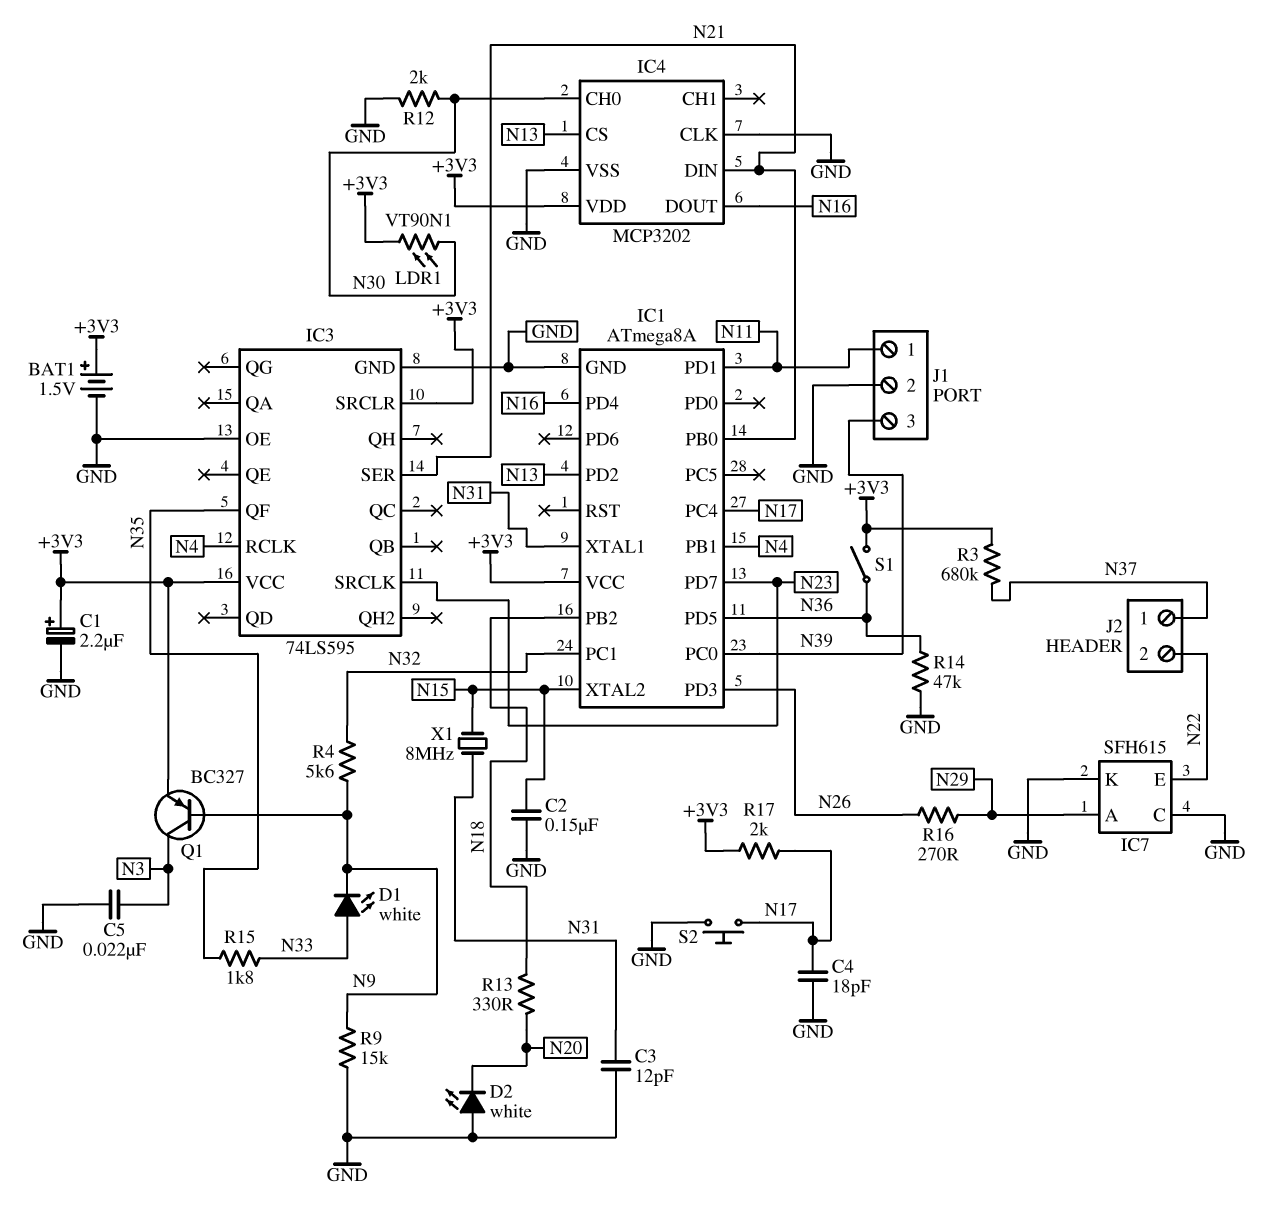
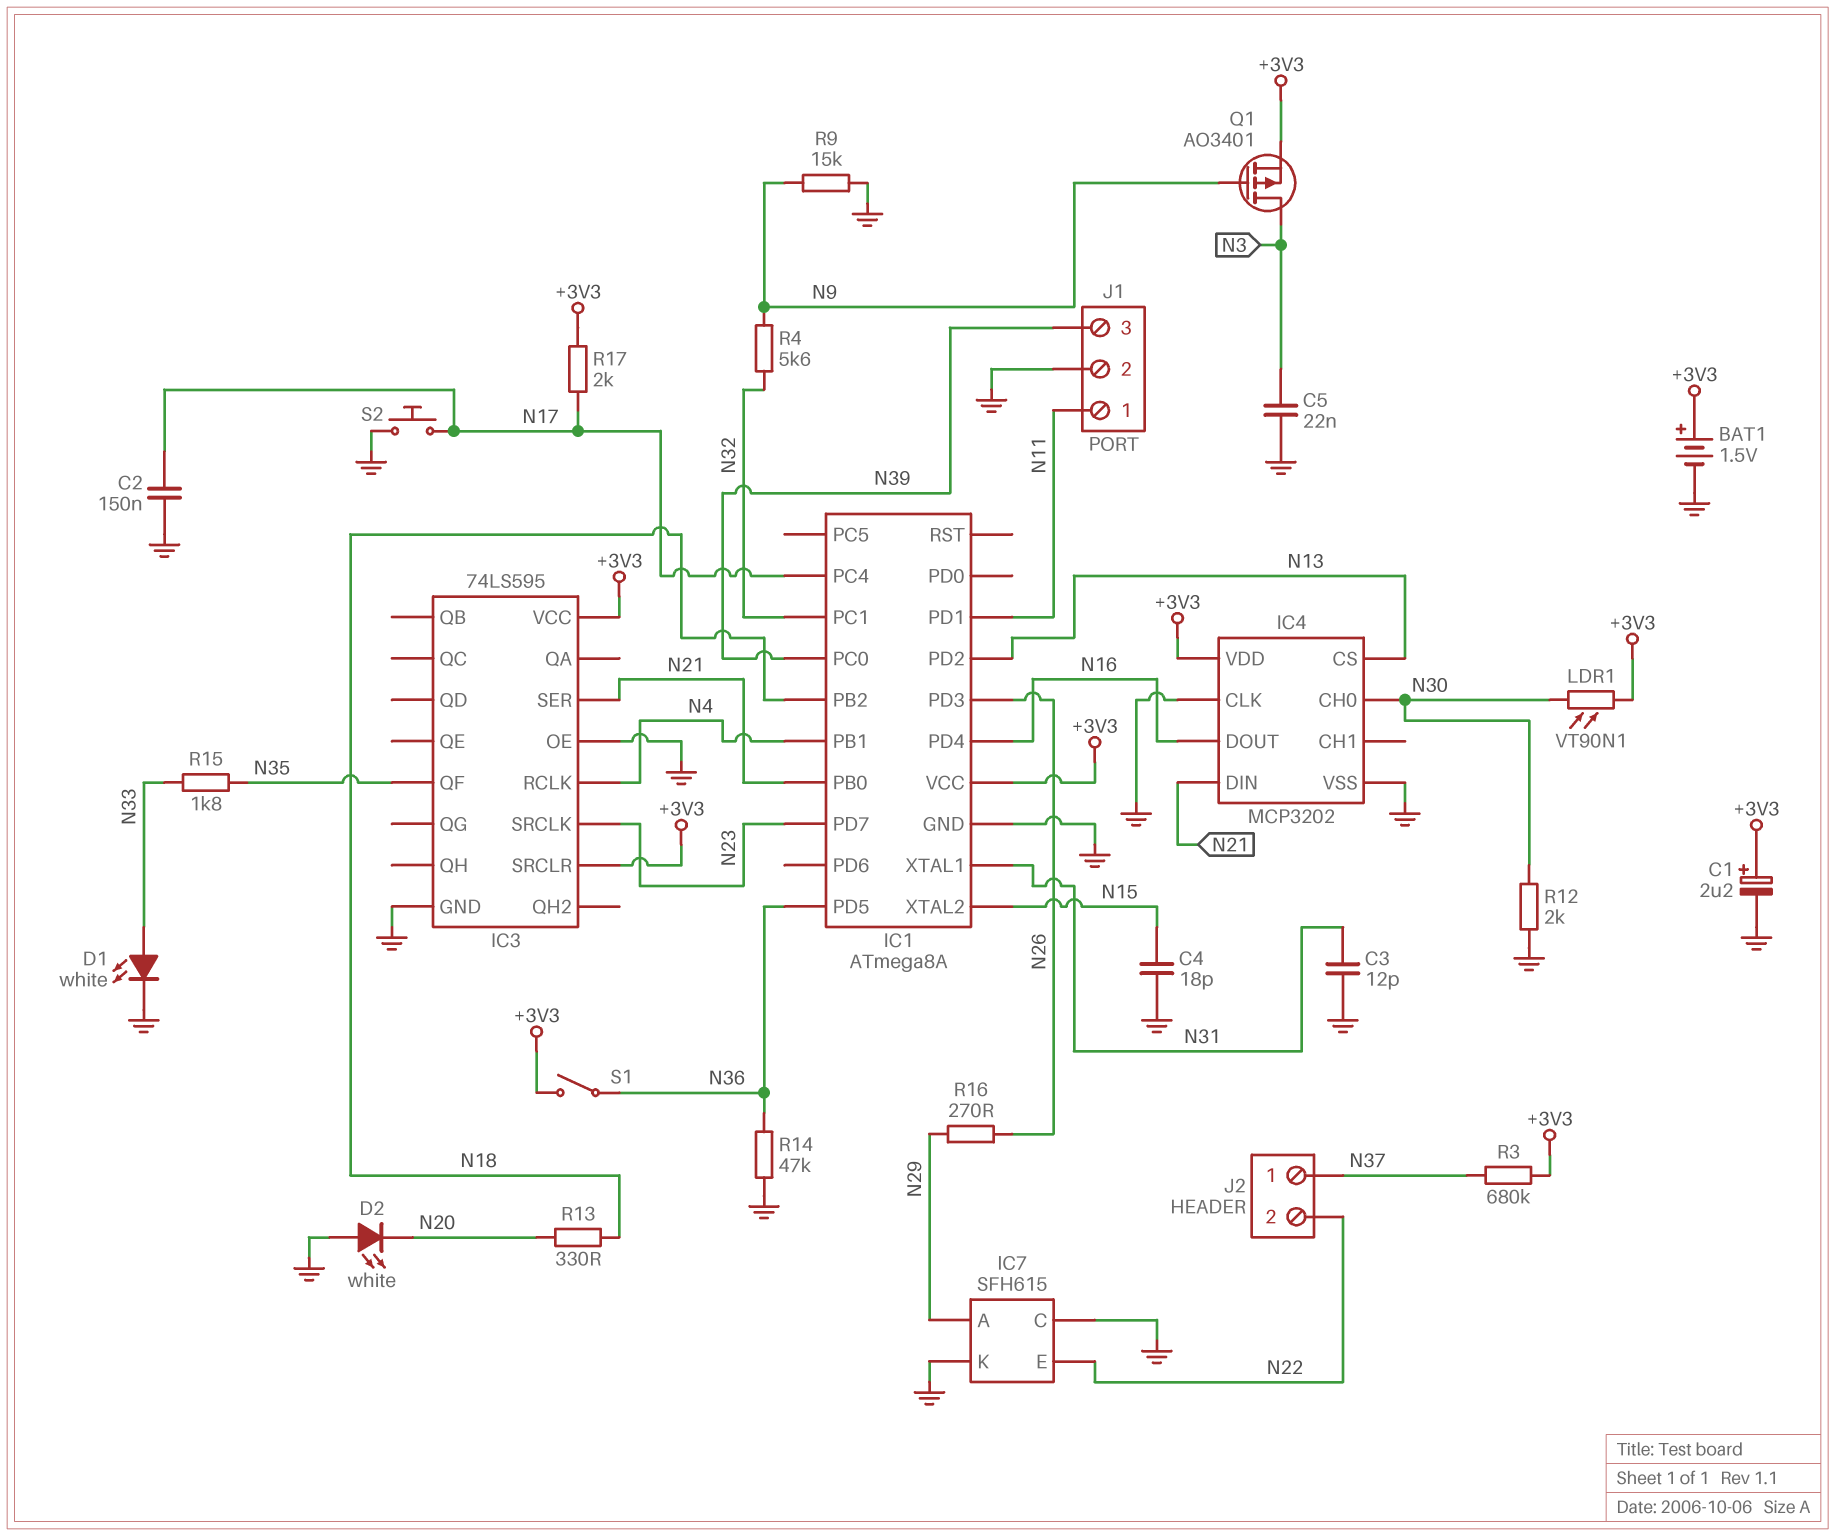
C2: 150nF (GND, N15) -> 150nF (GND, N17)
C4: 18pF (GND, N17) -> 18pF (GND, N15)
D1: LED white (A N33, K N9) -> LED white (A N33, K GND)
Q1: PNP BC327 (B N9, C N3, E +3V3) -> PMOS AO3401 (G N9, D N3, S +3V3)
X1: 8MHz (N15, N31) -> none

